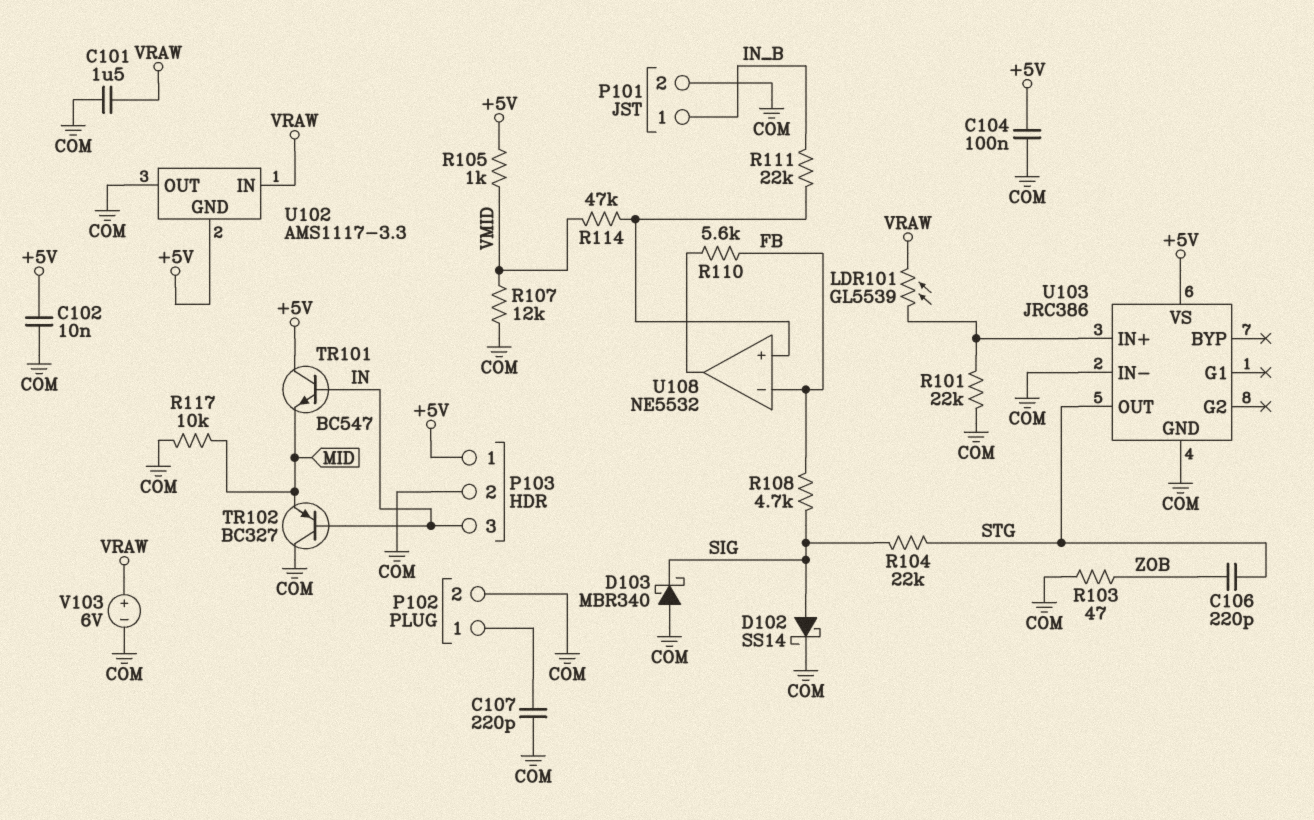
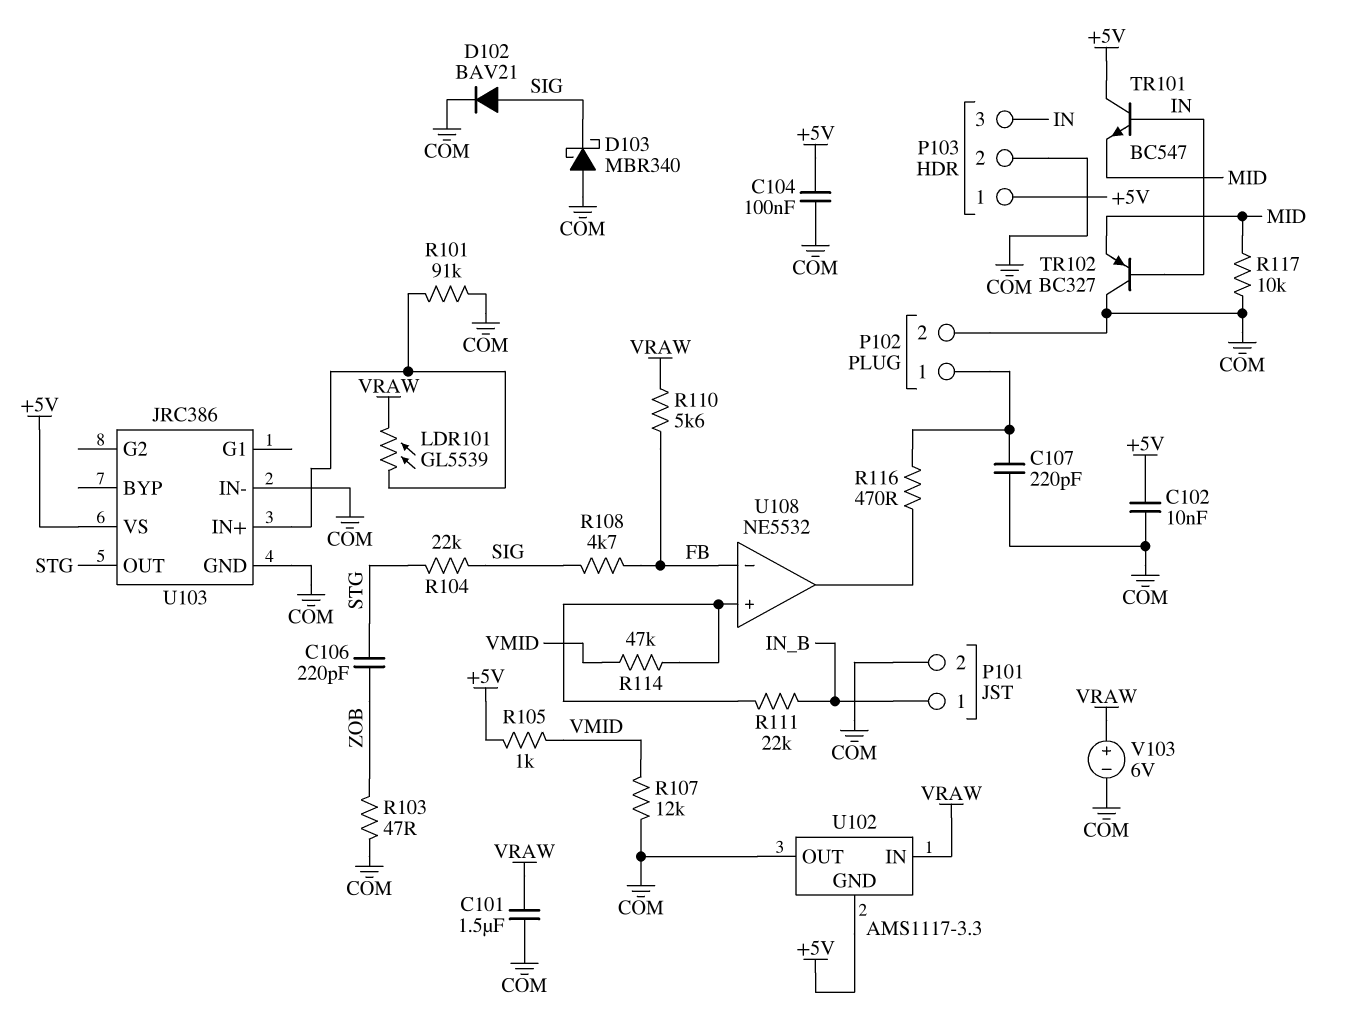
D102: schottky SS14 (A SIG, K COM) -> diode BAV21 (A SIG, K COM)
R101: 22k (COM, U103/IN+) -> 91k (COM, U103/IN+)
R110: 5.6k (FB, U108/out) -> 5.6k (FB, VRAW)
R116: none -> 470 (P102/1, U108/out)

